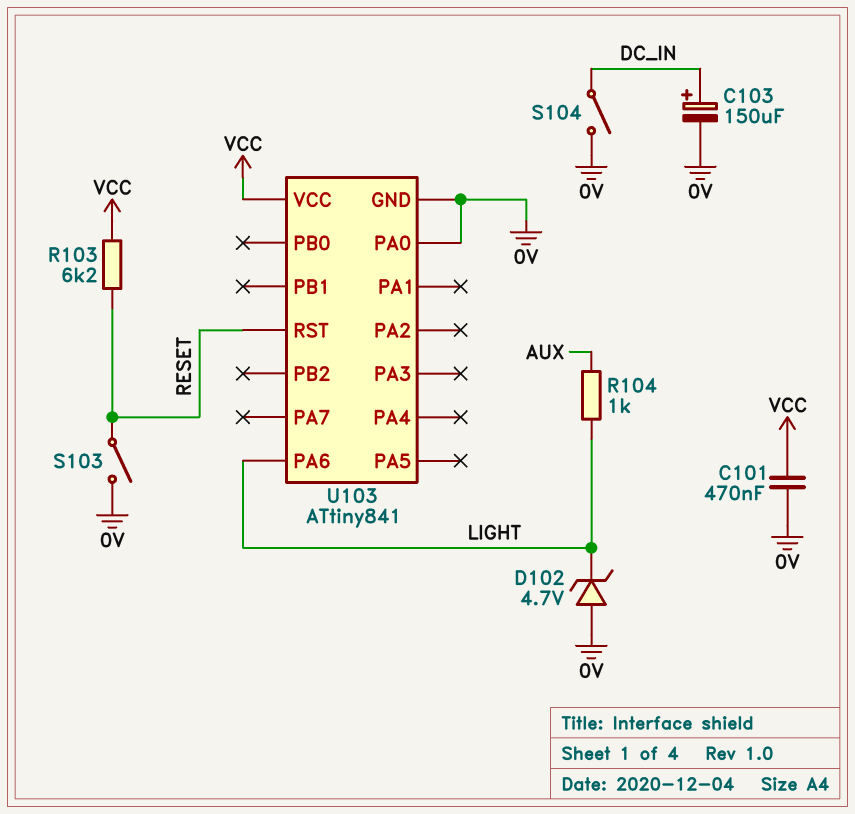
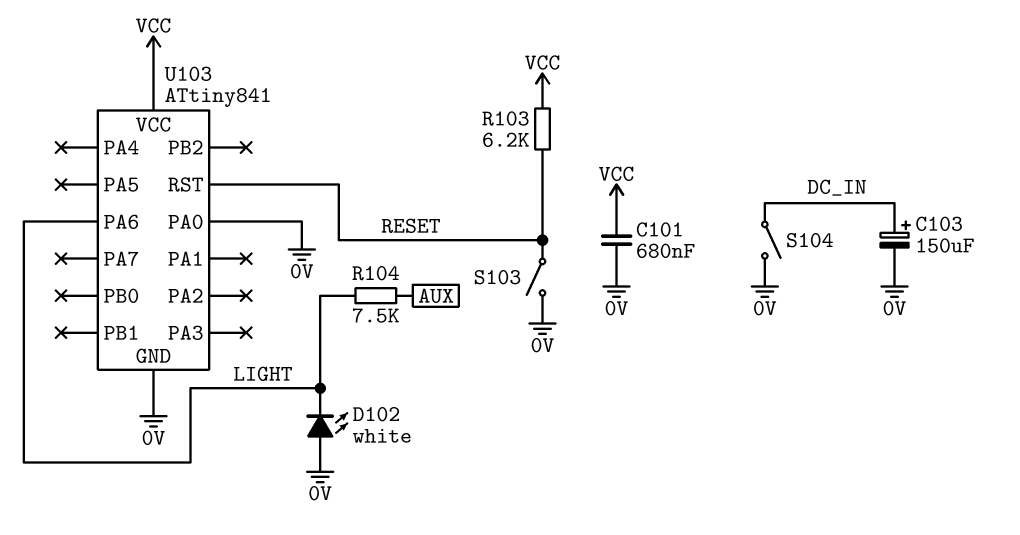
C101: 470nF (0V, VCC) -> 680nF (0V, VCC)
D102: zener 4.7V (A 0V, K LIGHT) -> LED white (A 0V, K LIGHT)
R104: 1k (AUX, LIGHT) -> 7.5k (AUX, LIGHT)

